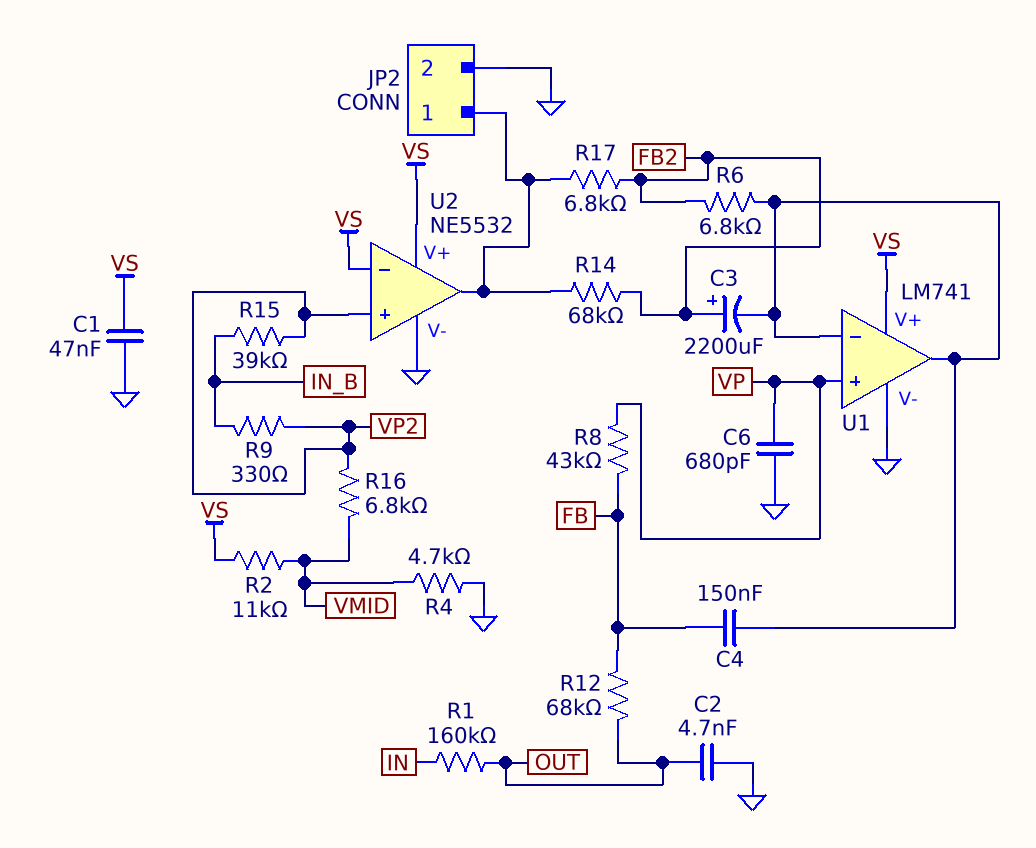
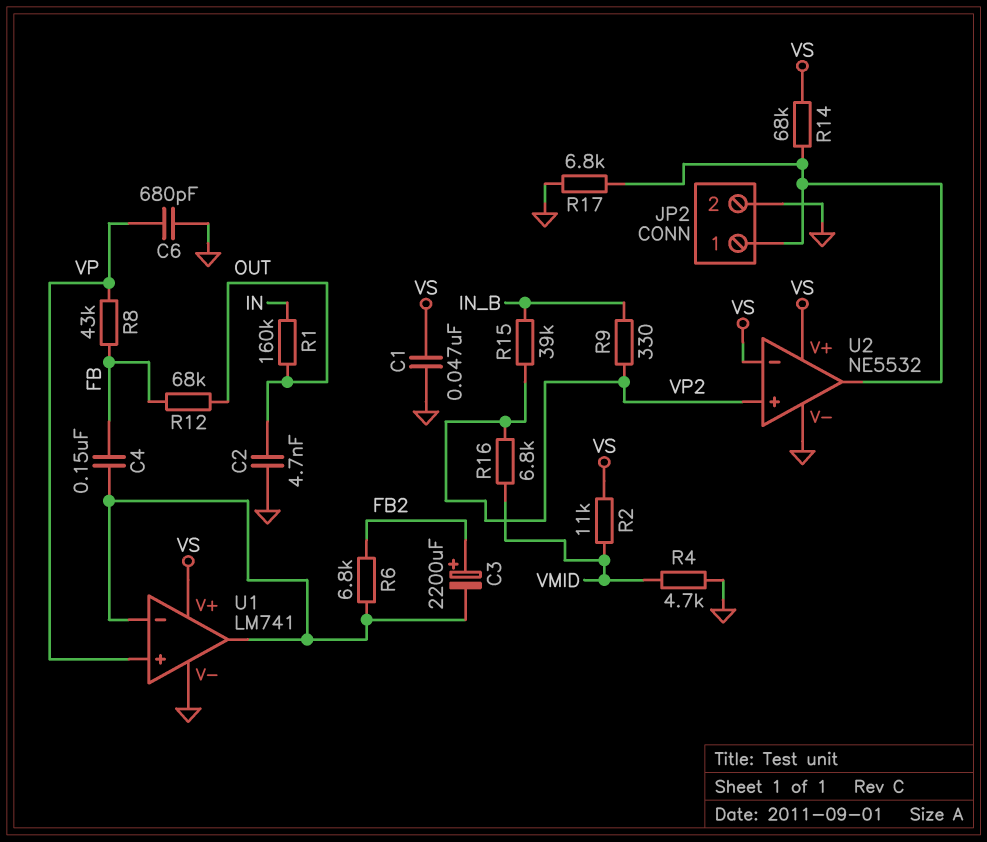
R14: 68k (FB2, JP2/1) -> 68k (JP2/1, VS)
R17: 6.8k (FB2, JP2/1) -> 6.8k (GND, JP2/1)

